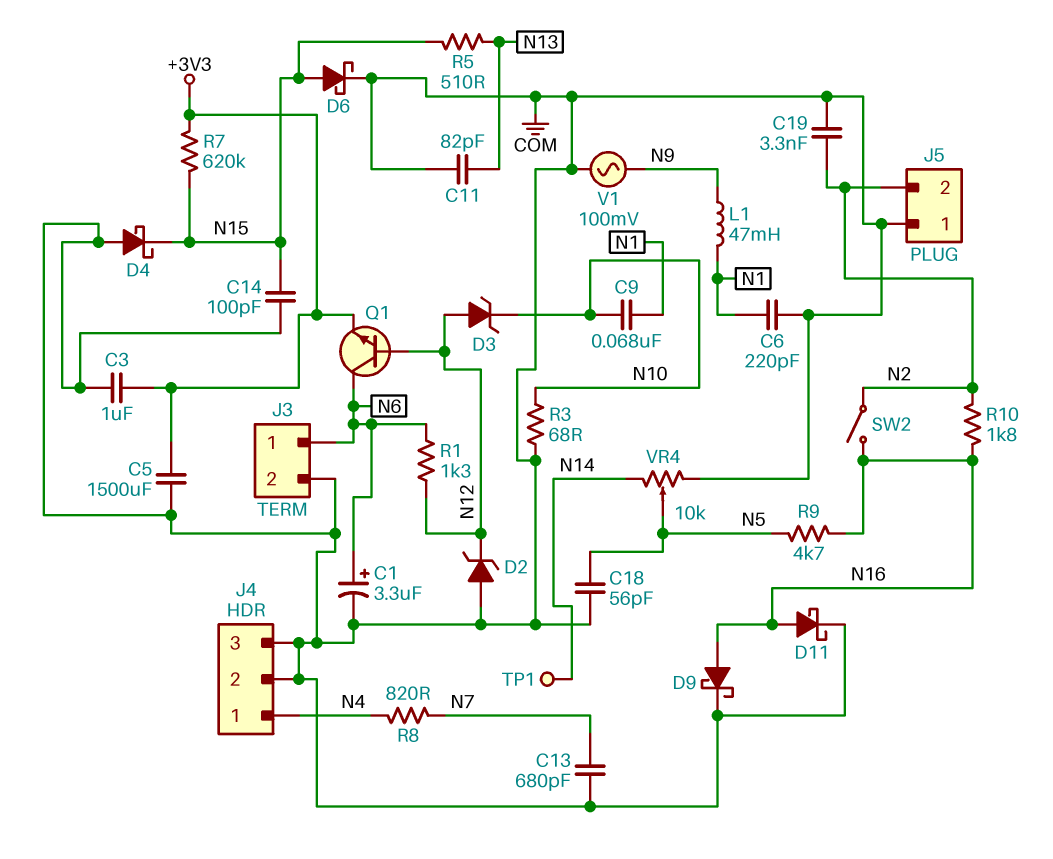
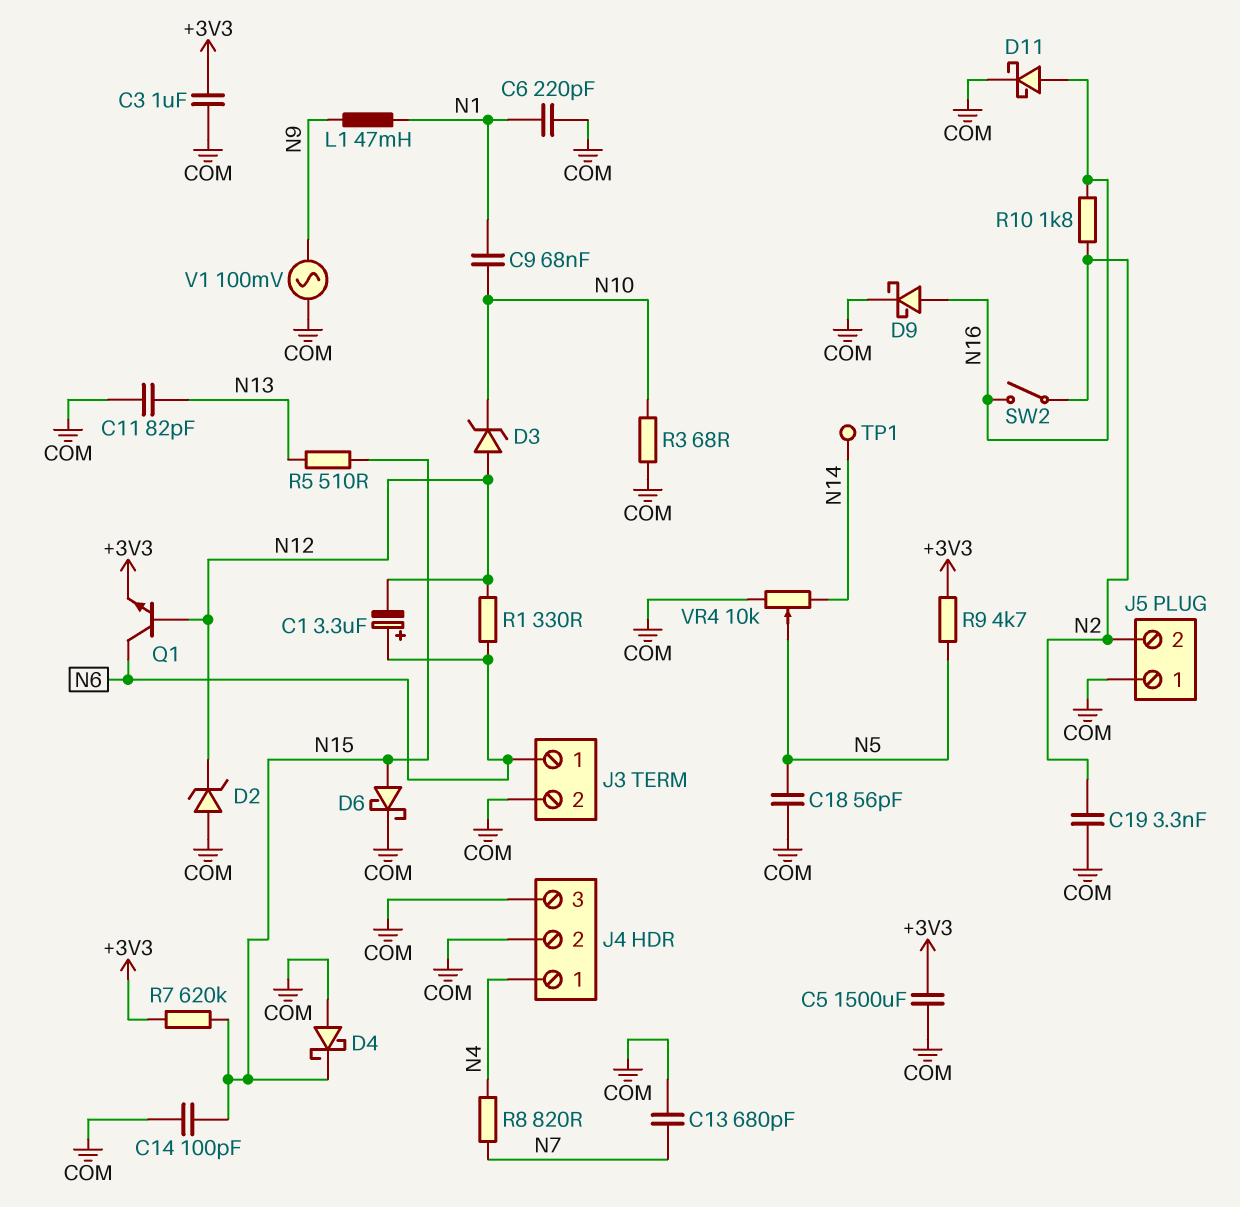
C1: 3.3uF (plus N6, minus COM) -> 3.3uF (plus N6, minus N12)
R1: 1.3k (N6, N12) -> 330 (N6, N12)
R9: 4.7k (N5, N16) -> 4.7k (+3V3, N5)

